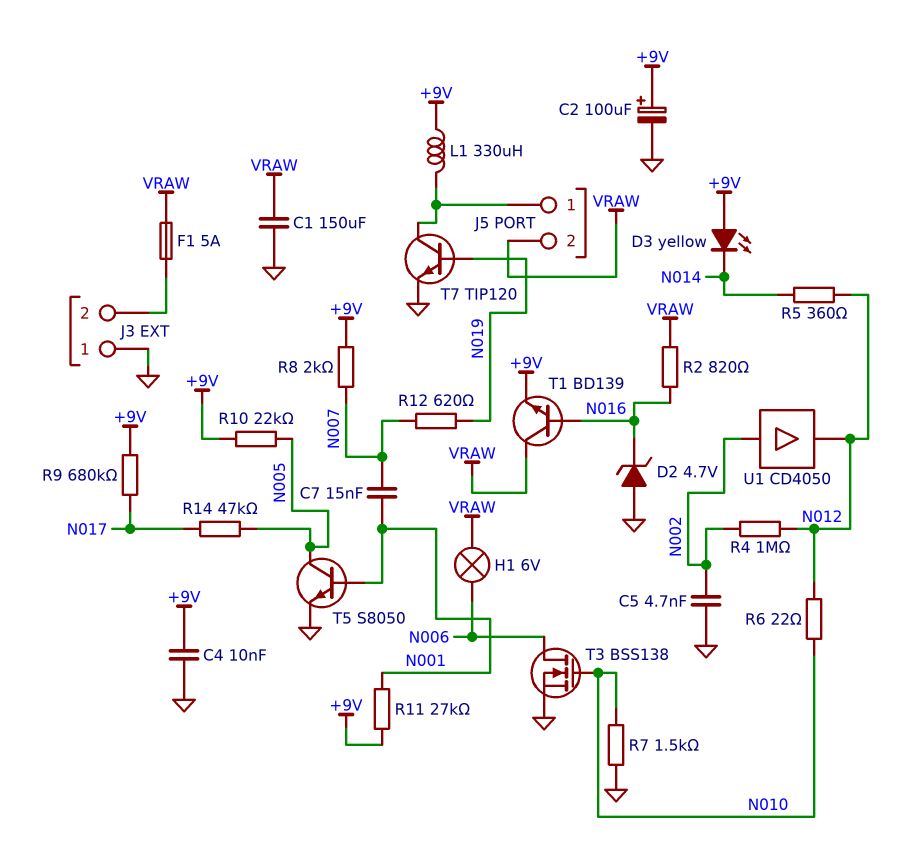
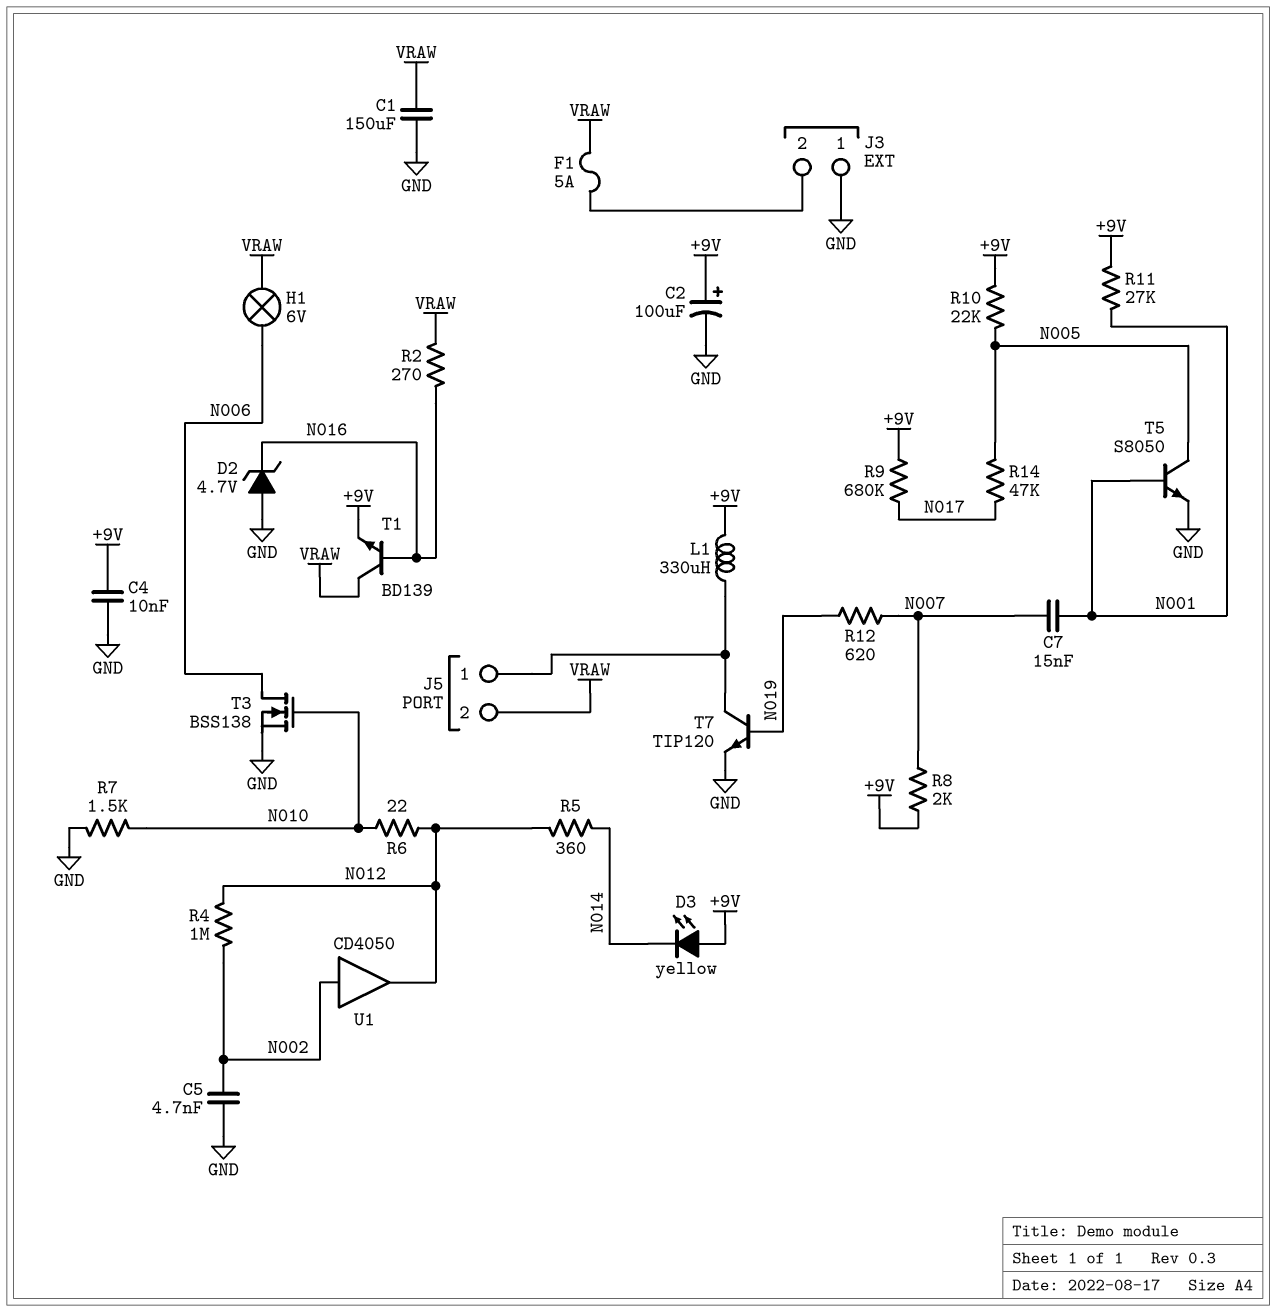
R2: 820 (N016, VRAW) -> 270 (N016, VRAW)

